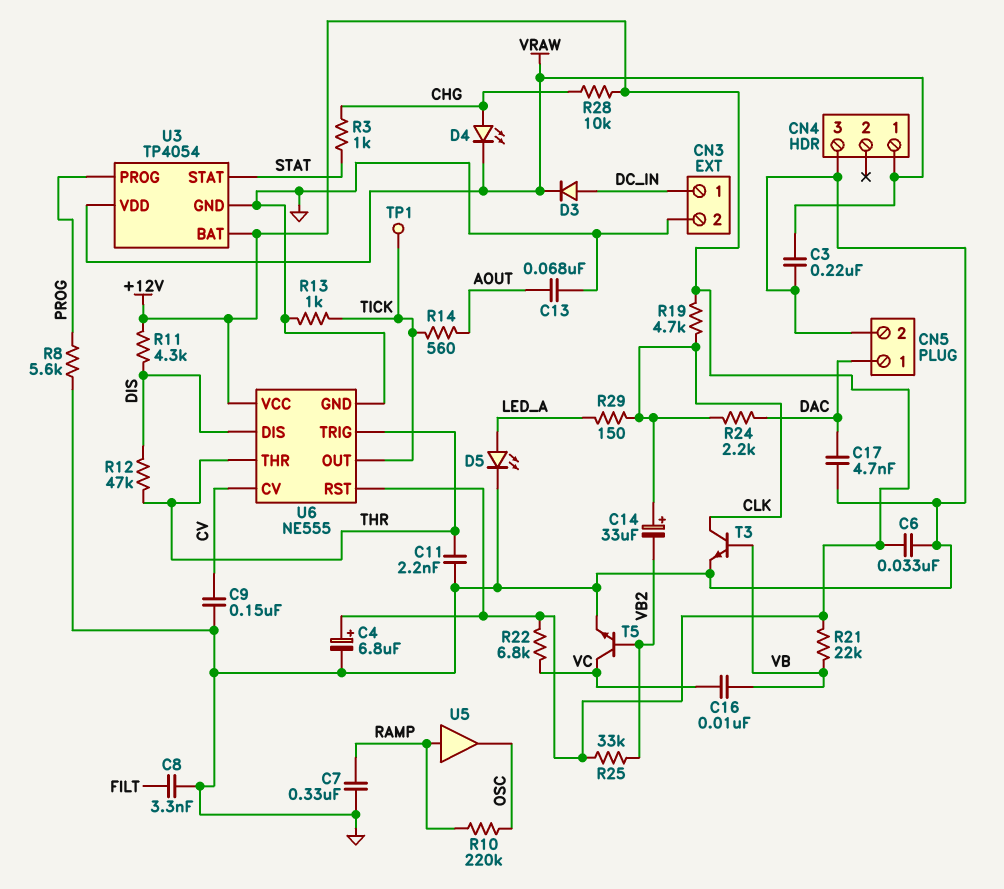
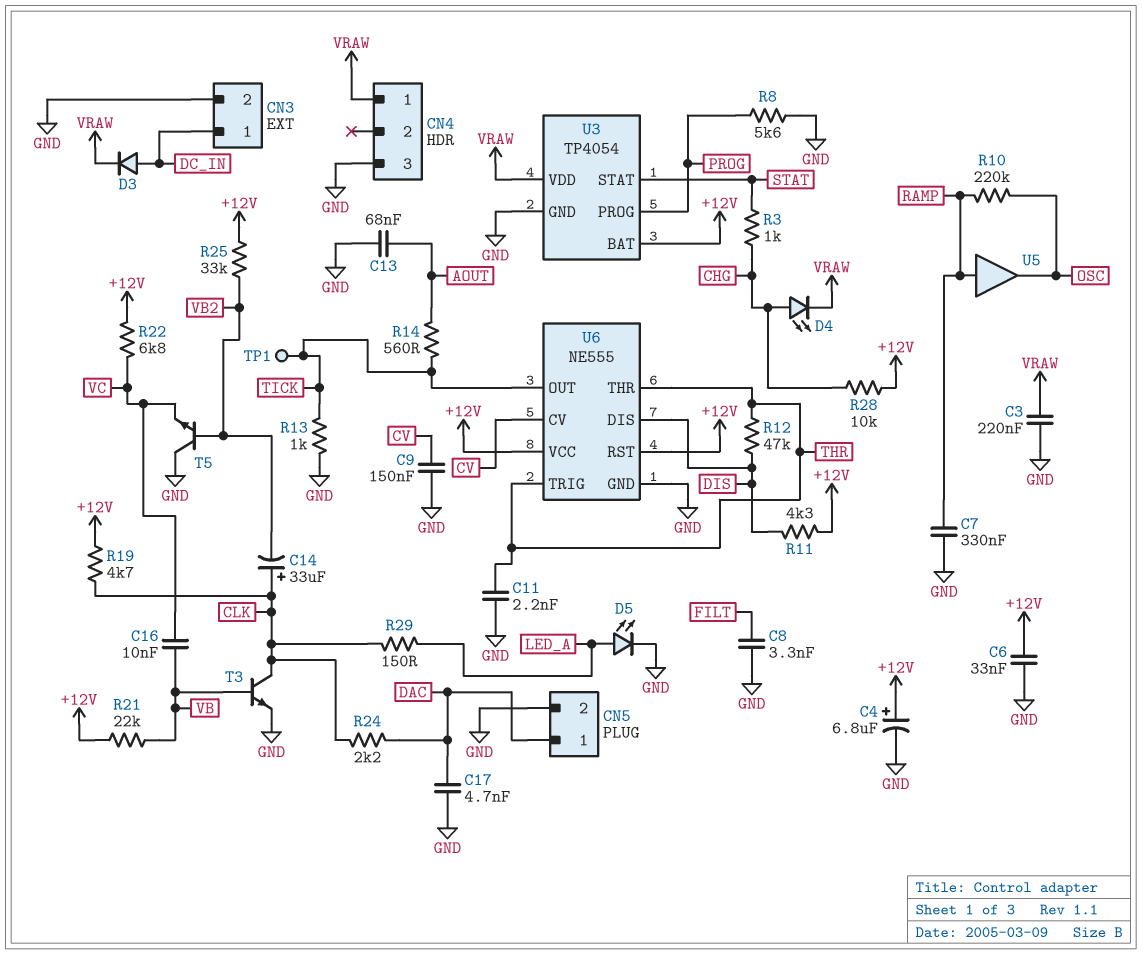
T5: NPN (B VB2, C VC, E GND) -> NPN (B VB2, C GND, E VC)

